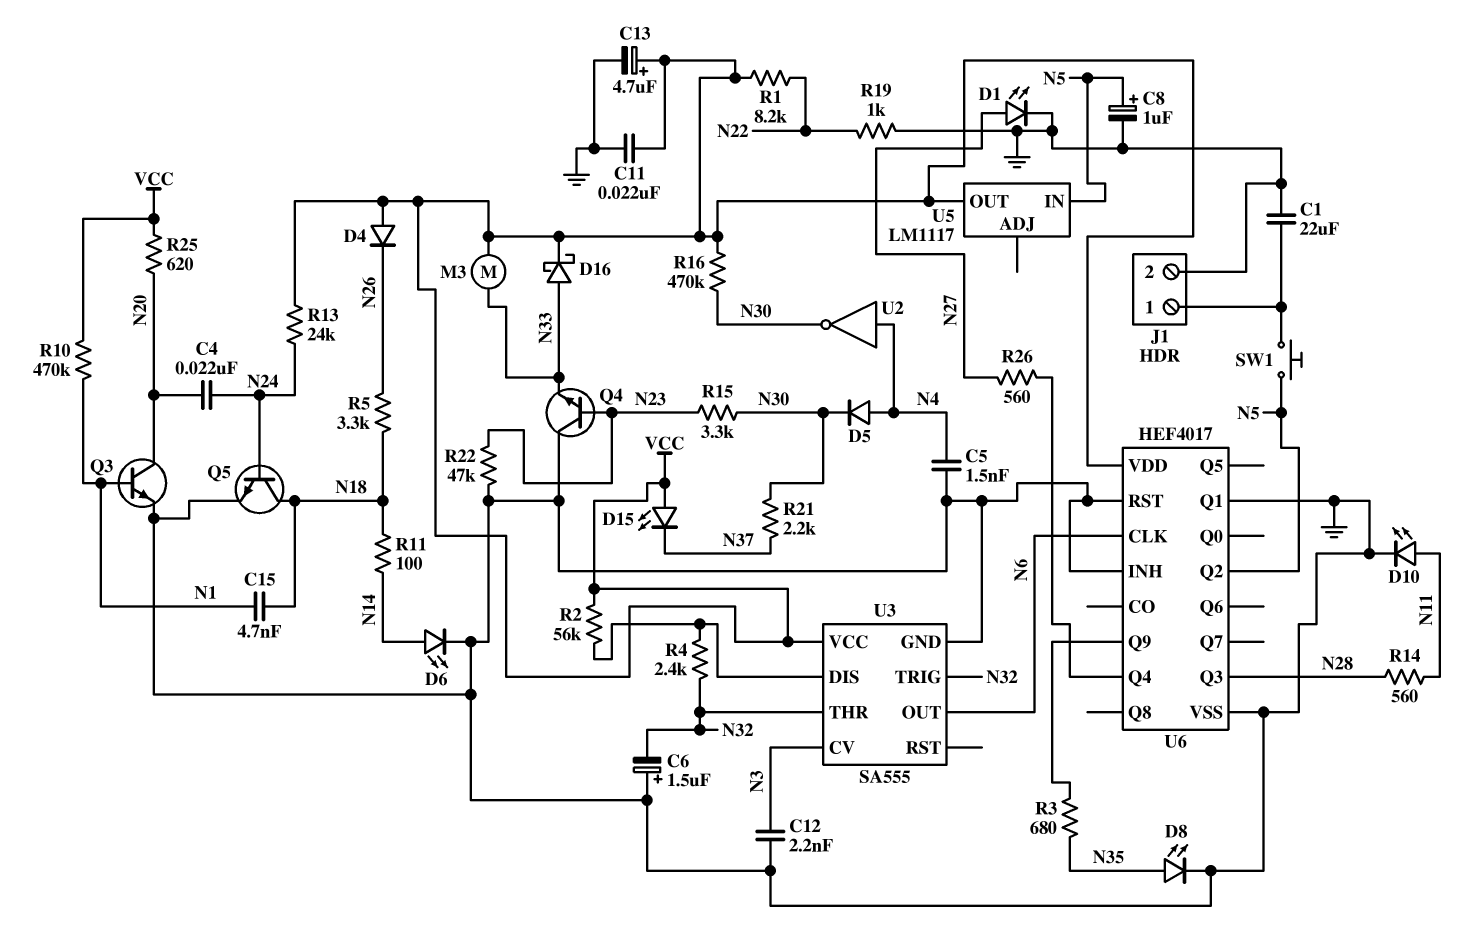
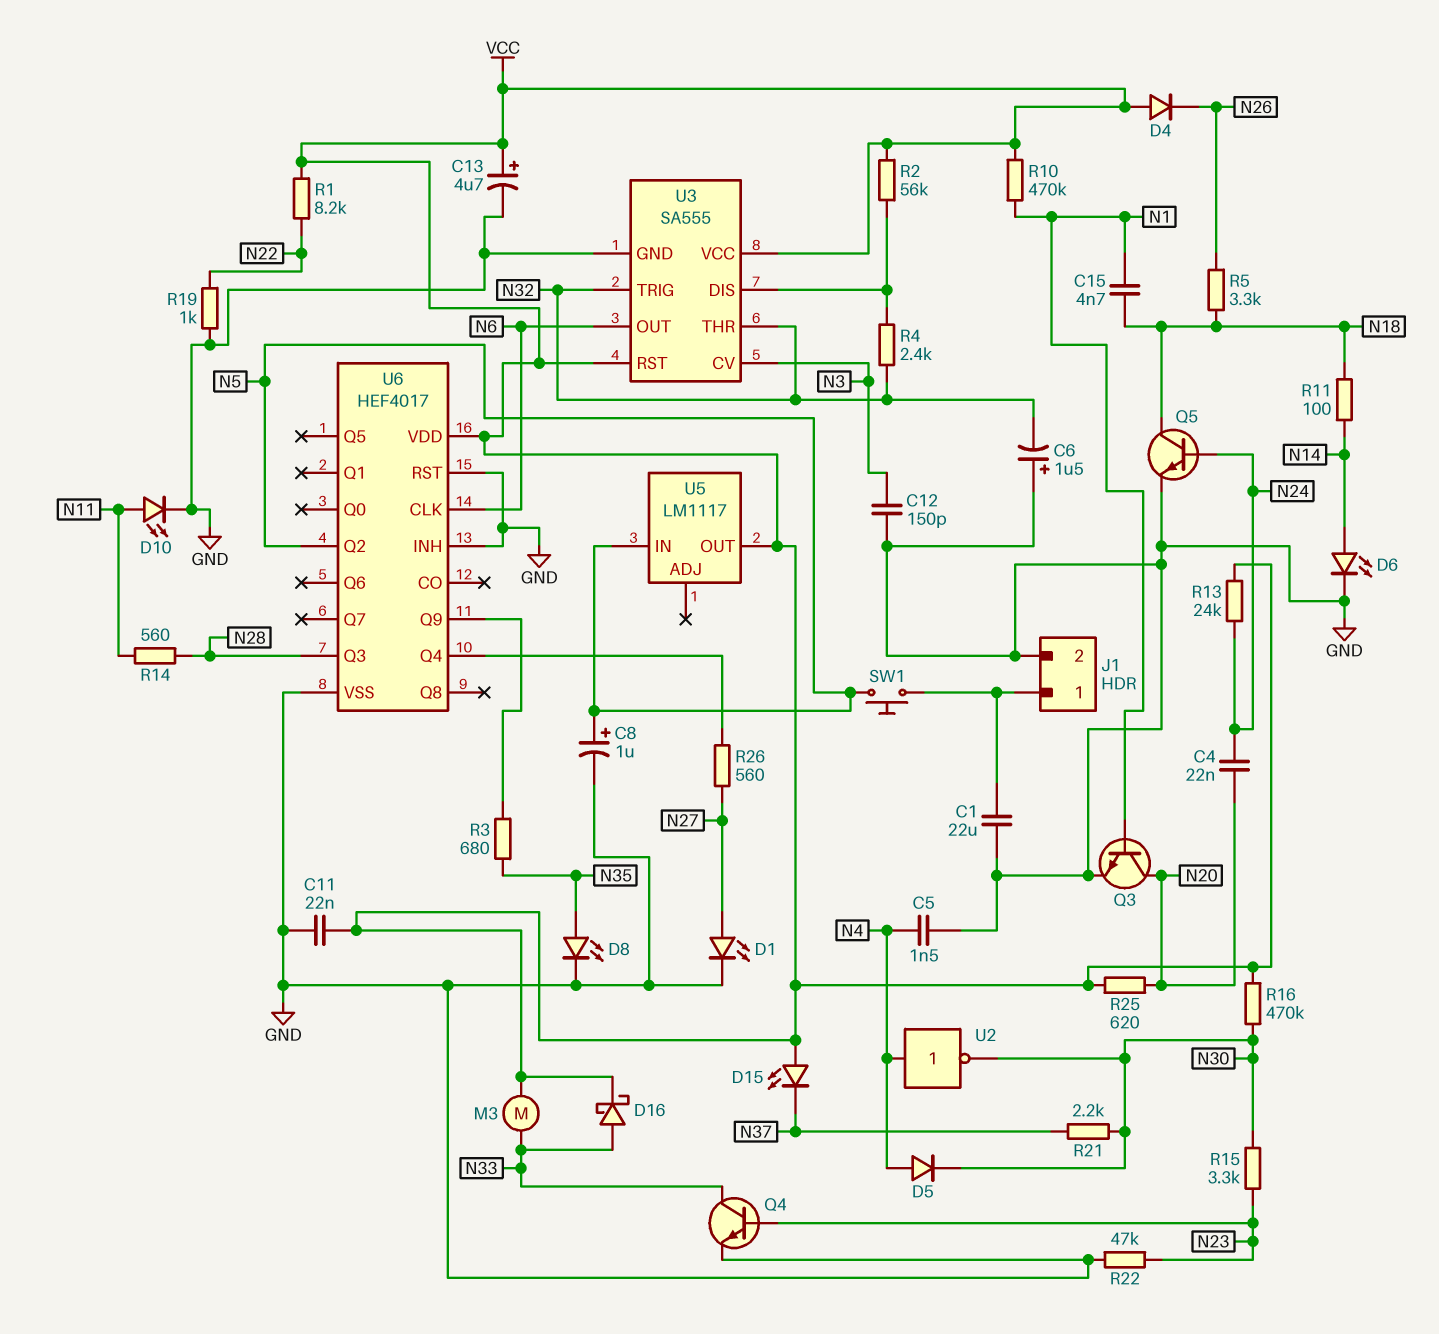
C12: 2.2nF (GND, N3) -> 150pF (GND, N3)
Q4: NPN (B N23, C GND, E N33) -> NPN (B N23, C N33, E GND)
U3 pin RST: none -> VCC
U6 pin Q1: GND -> none

